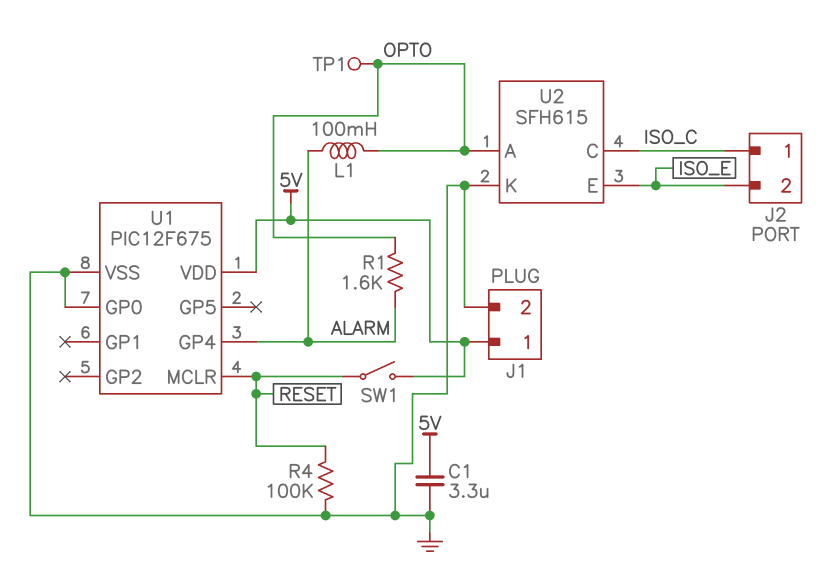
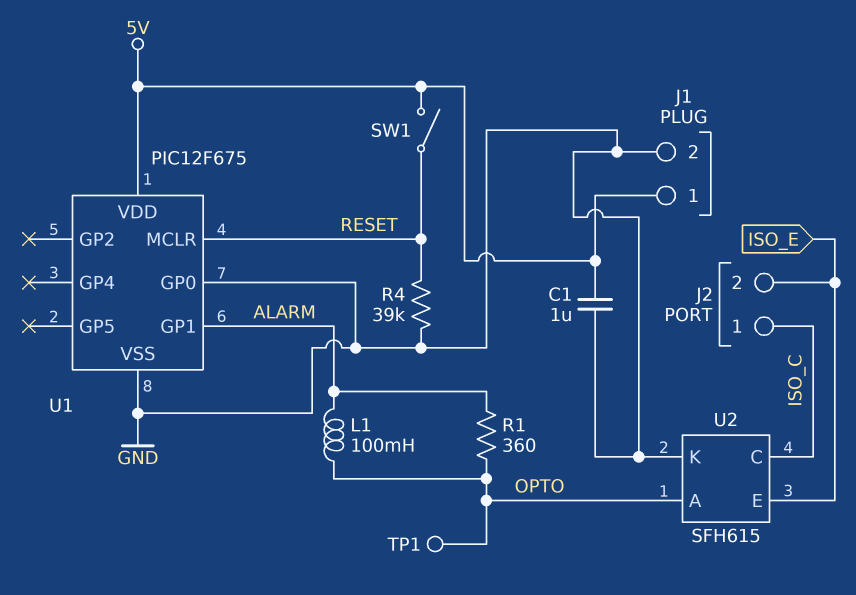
C1: 3.3uF (5V, GND) -> 1uF (5V, GND)
R1: 1.6k (ALARM, OPTO) -> 360 (ALARM, OPTO)
R4: 100k (GND, RESET) -> 39k (GND, RESET)
U1 pin GP1: none -> ALARM
U1 pin GP4: ALARM -> none

